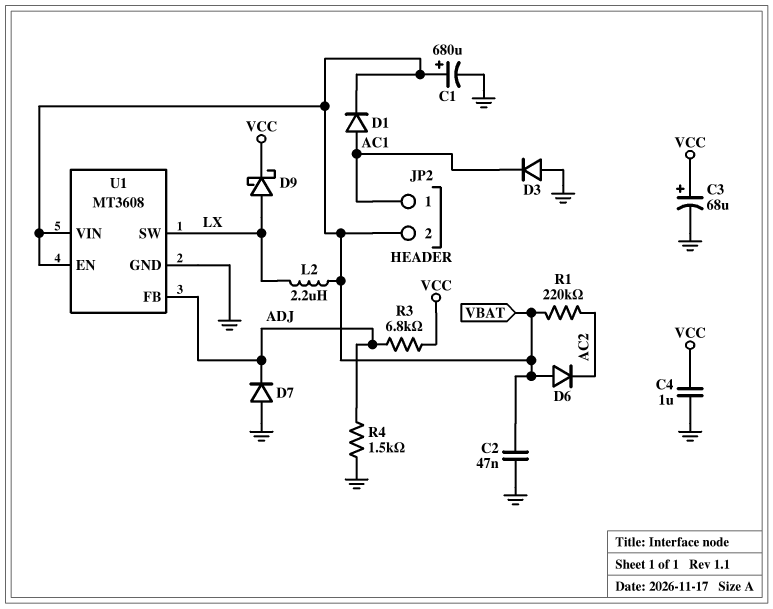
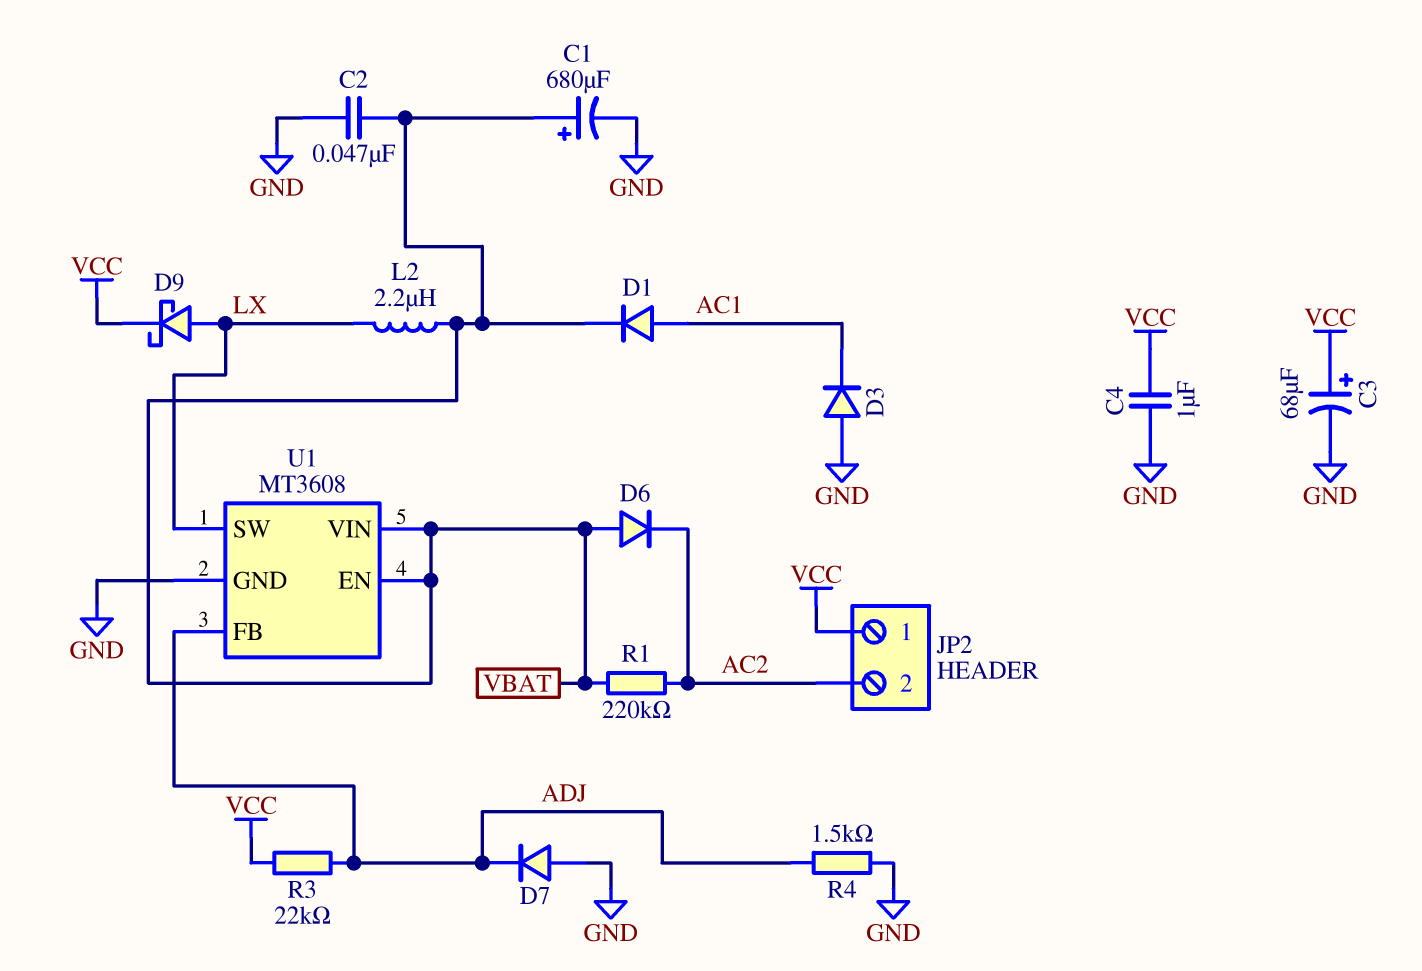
JP2 pin 1: AC1 -> VCC
JP2 pin 2: VBAT -> AC2
R3: 6.8k (ADJ, VCC) -> 22k (ADJ, VCC)

